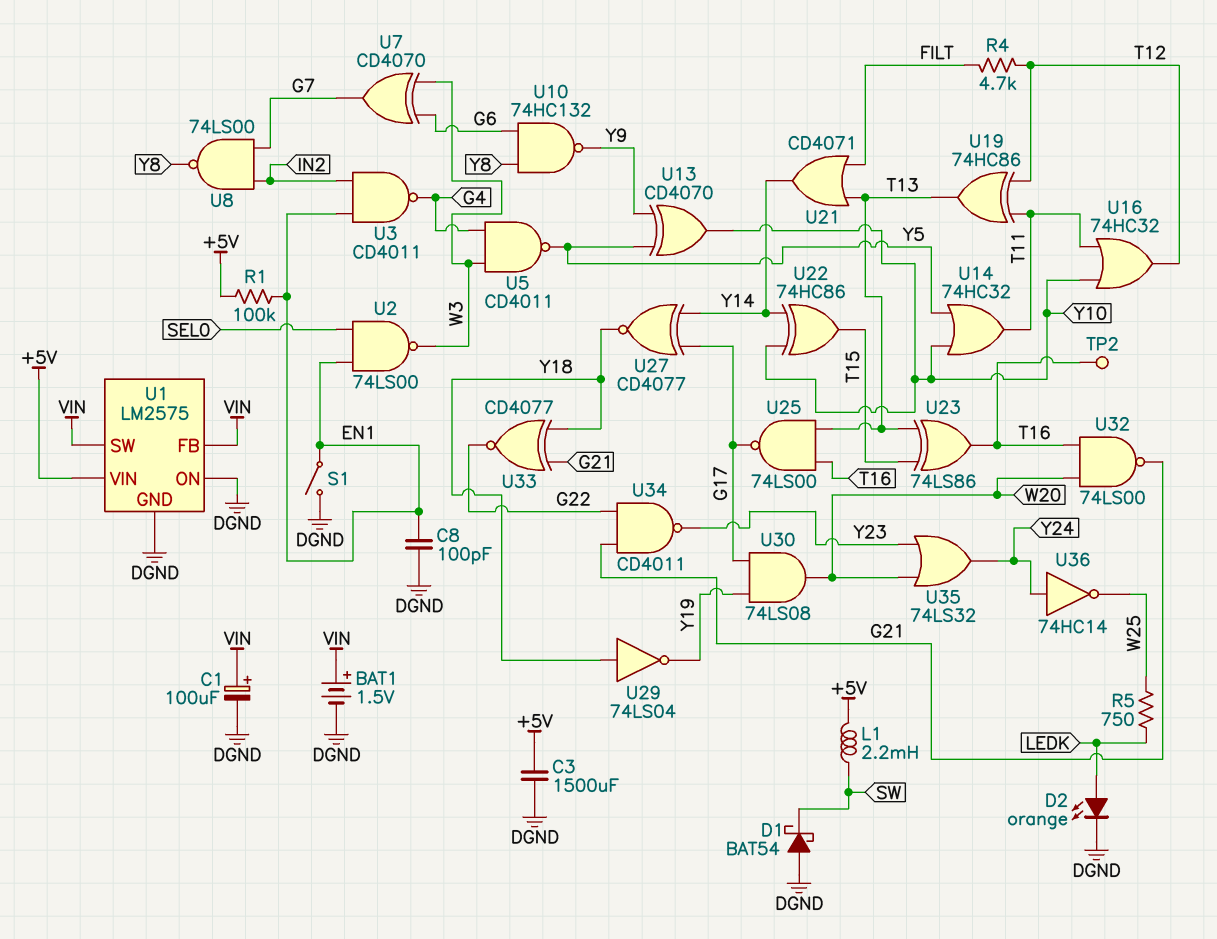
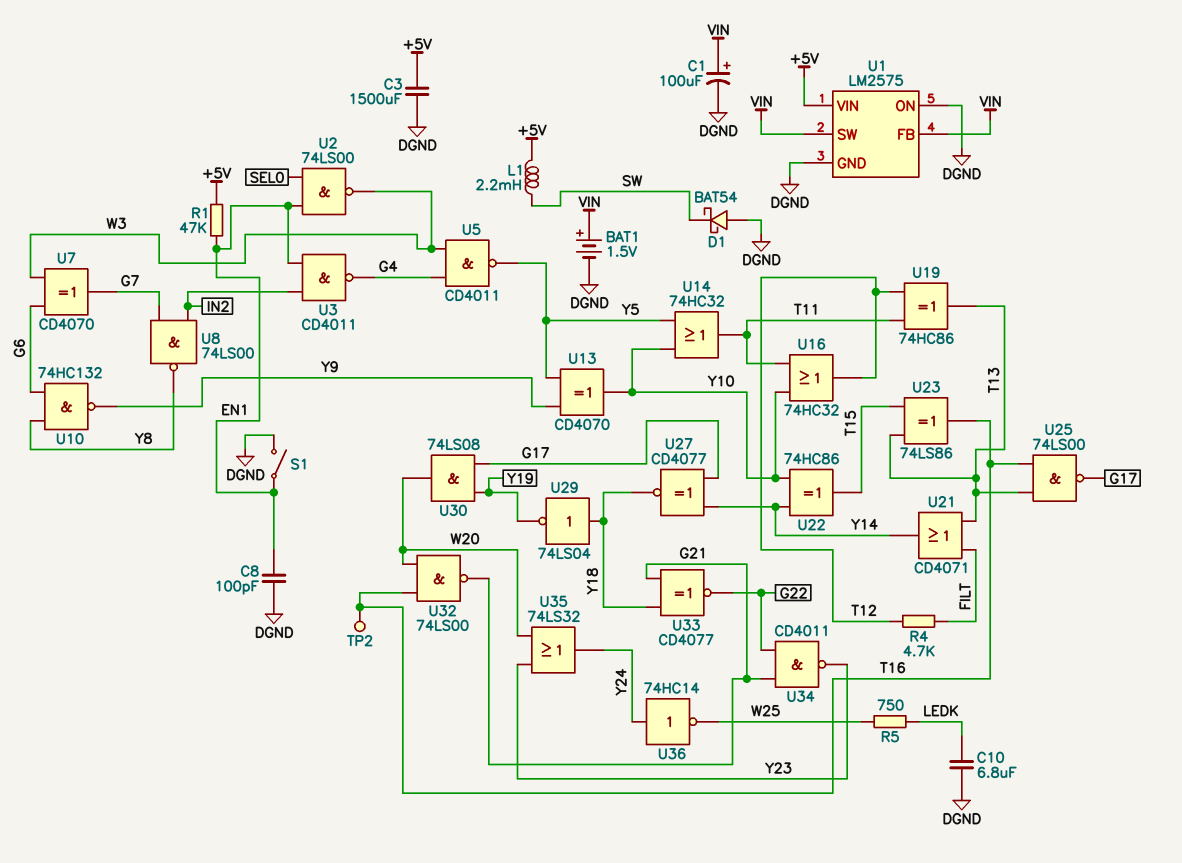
C10: none -> 6.8uF (DGND, LEDK)
D2: LED orange (A LEDK, K DGND) -> none
R1: 100k (+5V, EN1) -> 47k (+5V, EN1)

